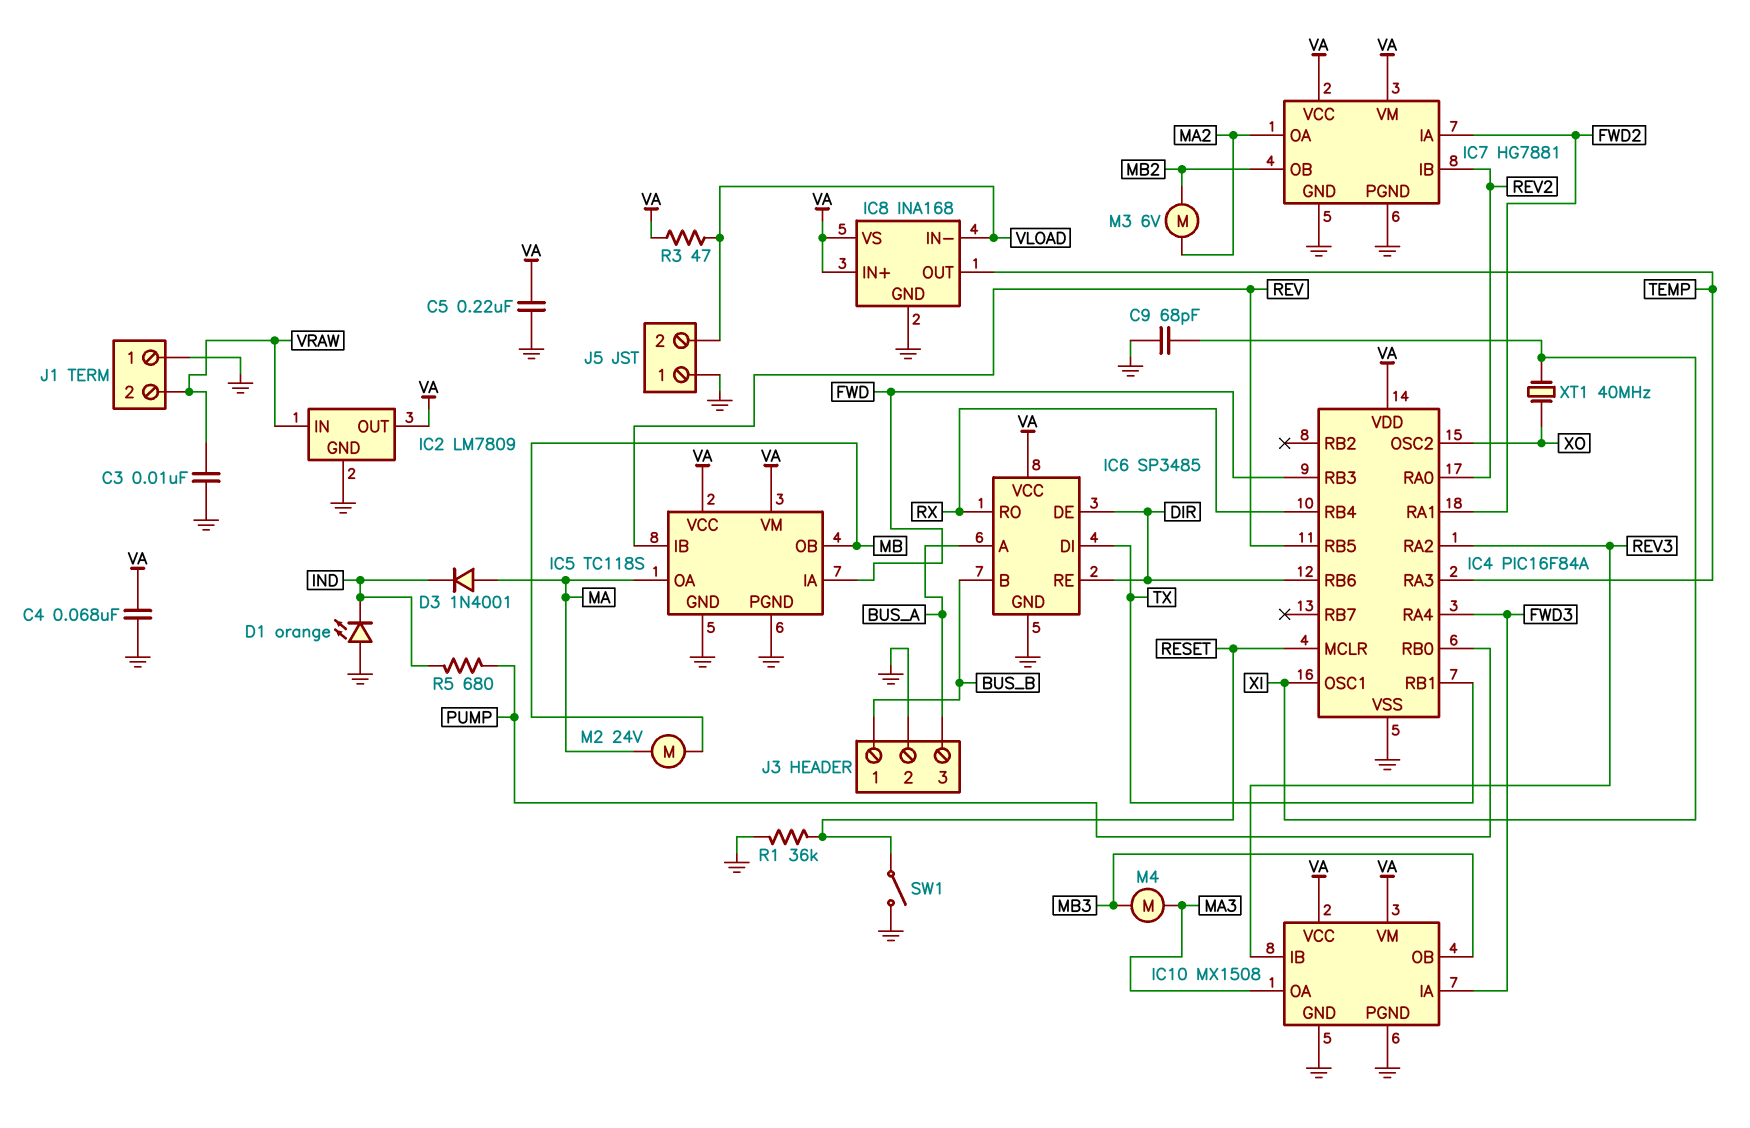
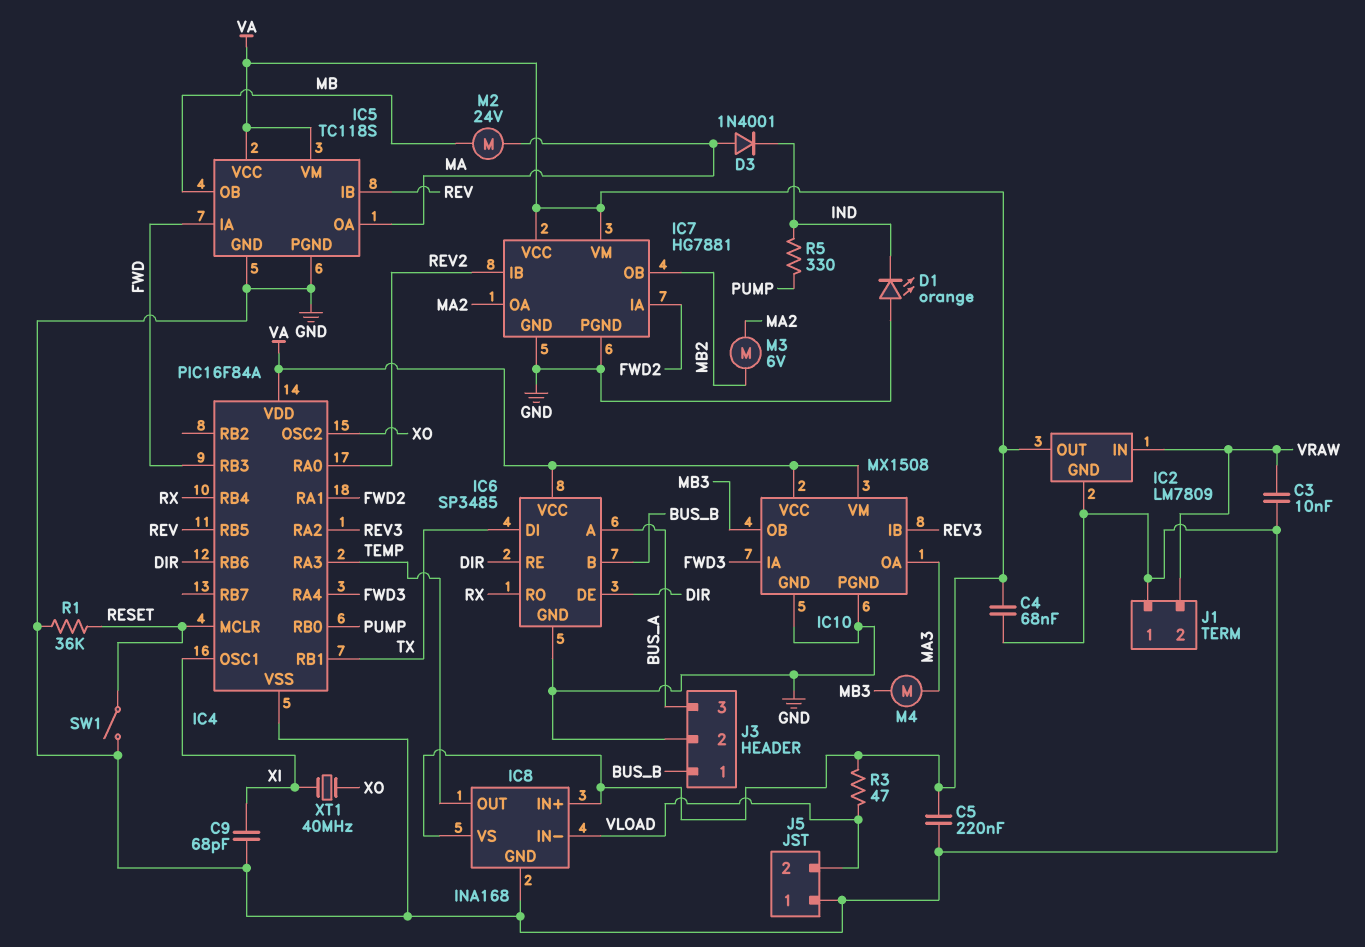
R5: 680 (IND, PUMP) -> 330 (IND, PUMP)

